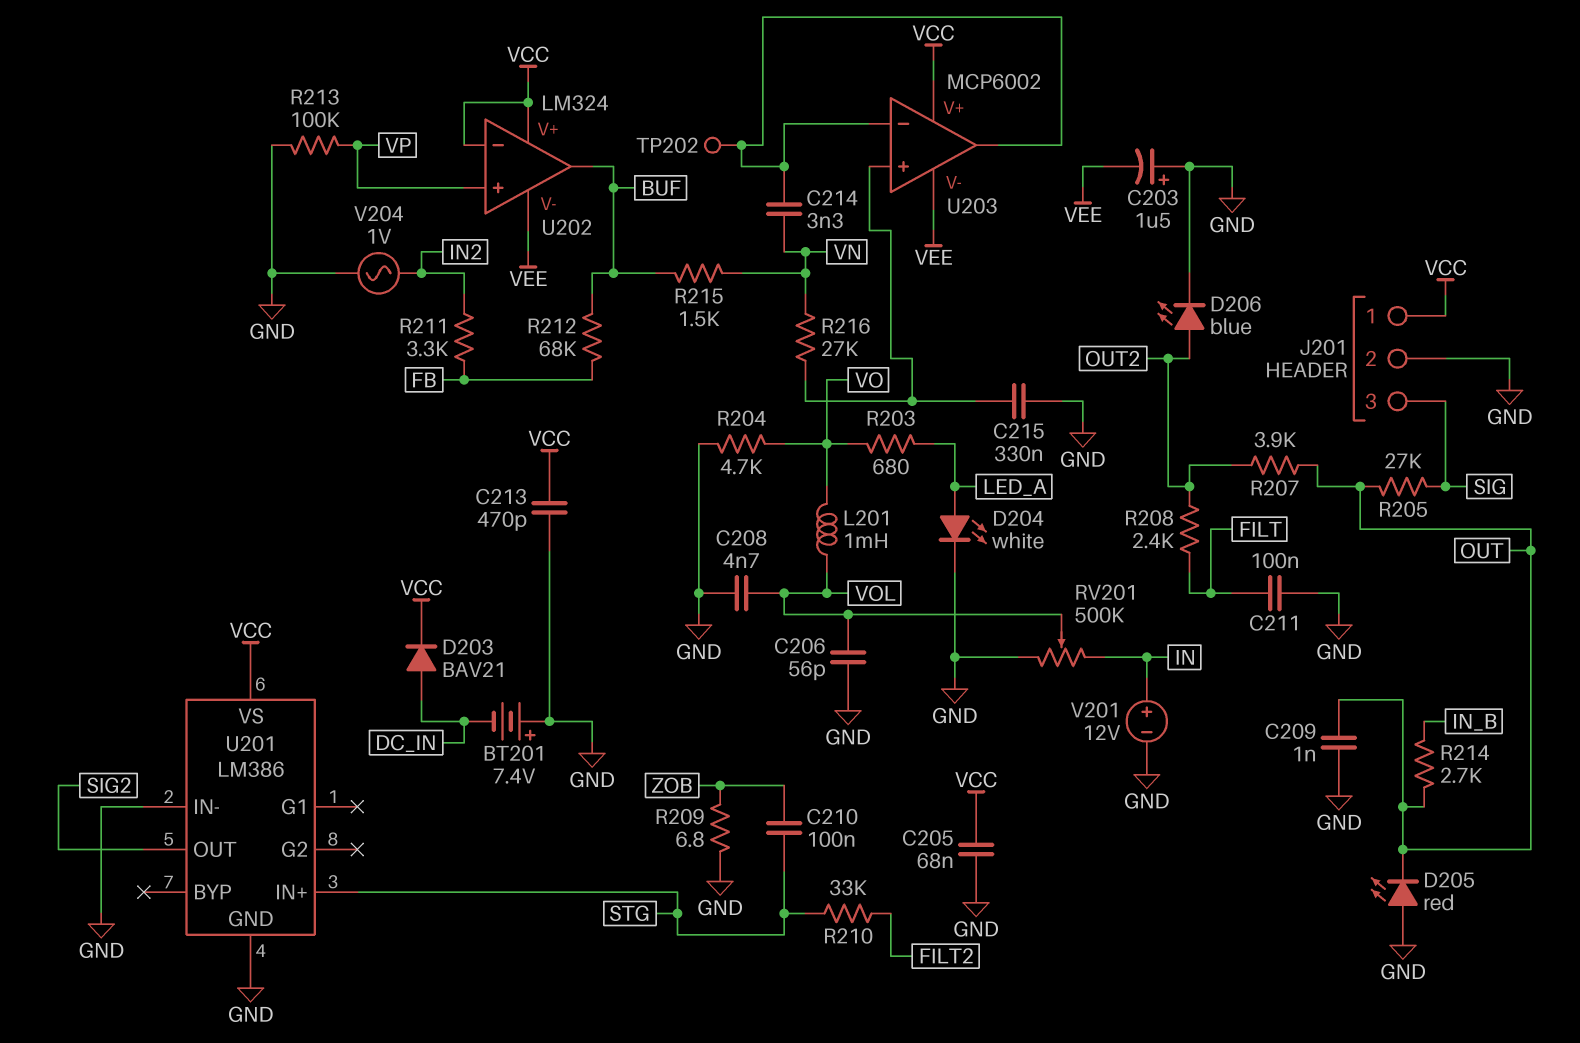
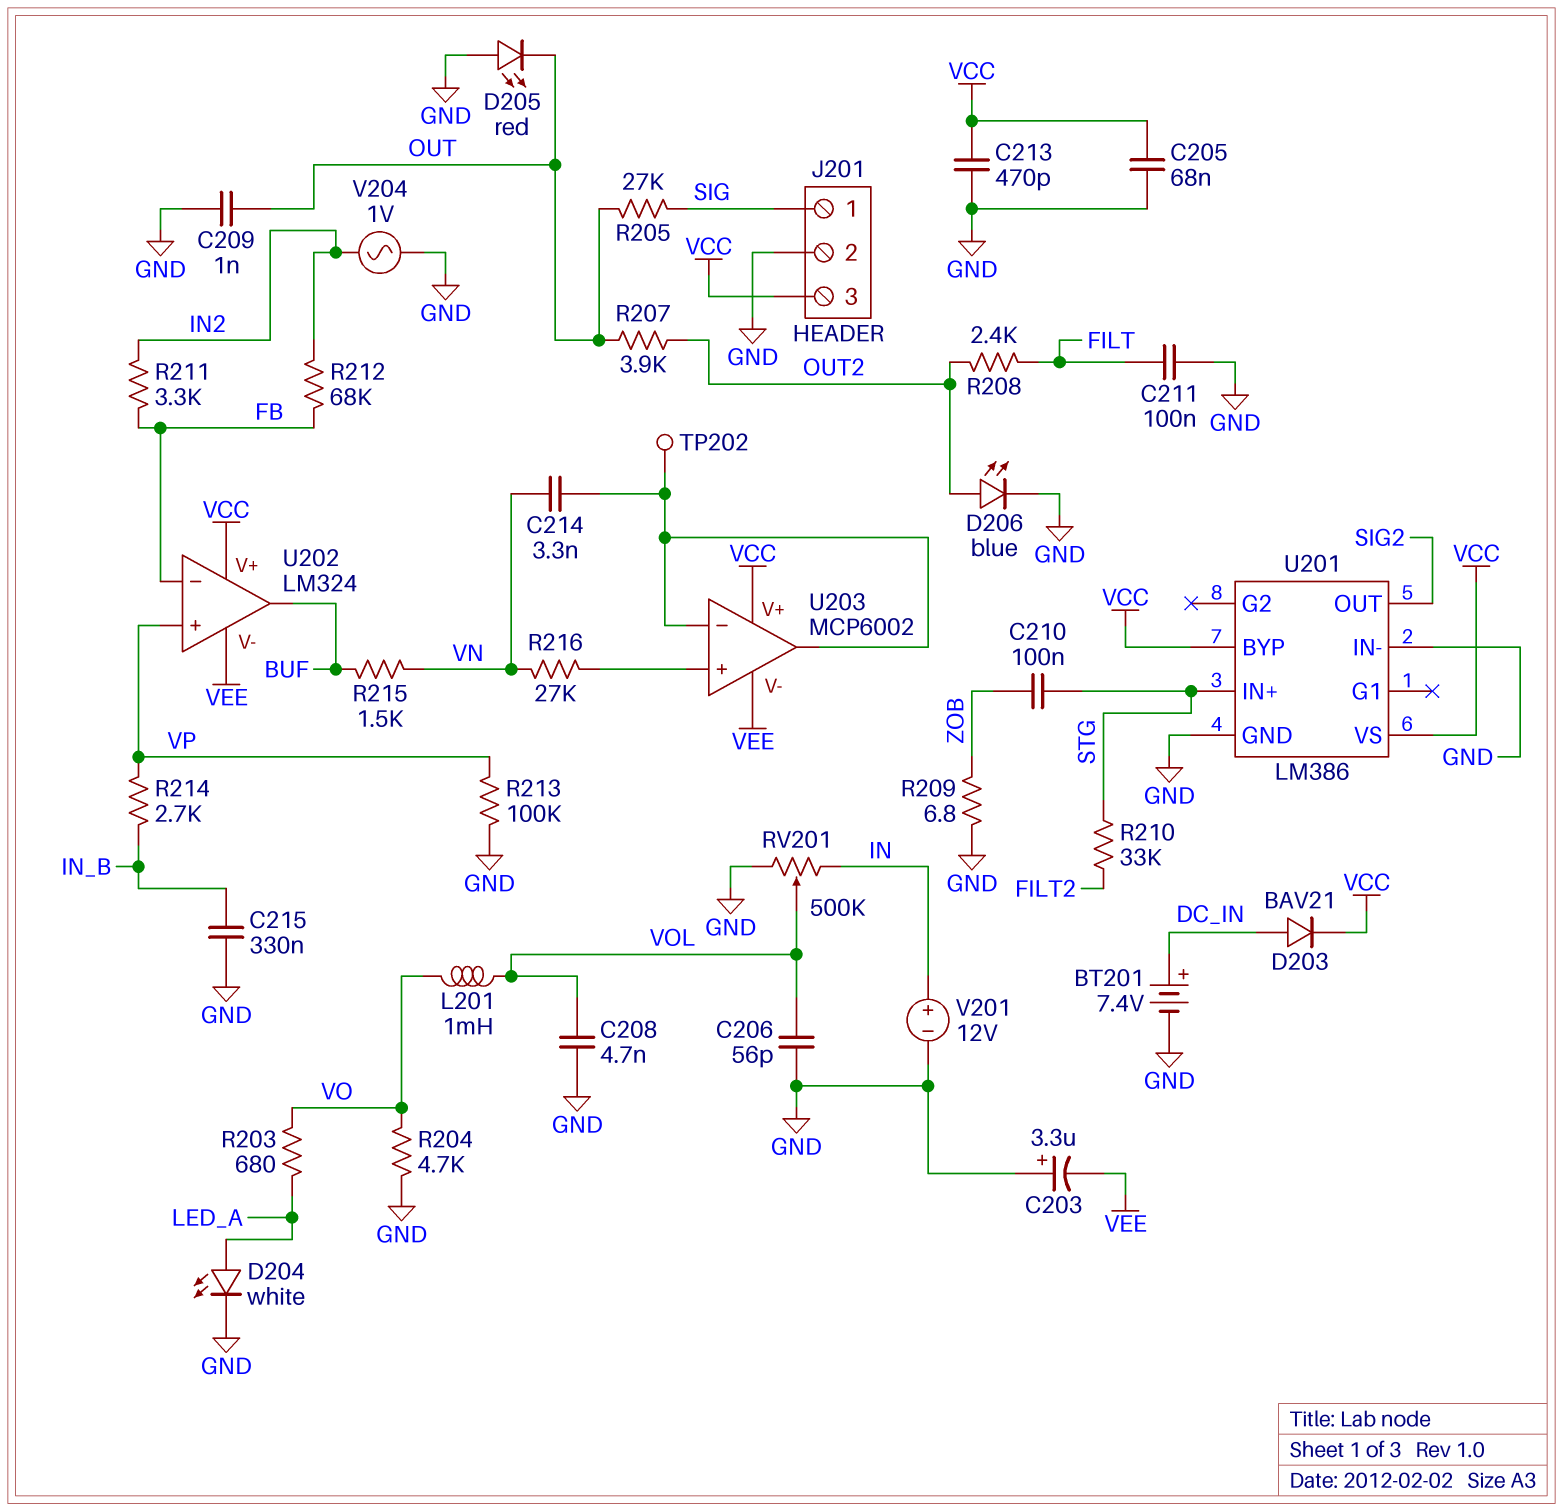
BT201: 7.4V (plus GND, minus DC_IN) -> 7.4V (plus DC_IN, minus GND)
C203: 1.5uF (plus GND, minus VEE) -> 3.3uF (plus GND, minus VEE)
C215: 330nF (GND, U203/in+) -> 330nF (GND, IN_B)
J201 pin 1: VCC -> SIG
J201 pin 3: SIG -> VCC
R212: 68k (BUF, FB) -> 68k (FB, IN2)
R214: 2.7k (IN_B, OUT) -> 2.7k (IN_B, VP)
U201 pin BYP: none -> VCC
U202 pin in-: VCC -> FB

